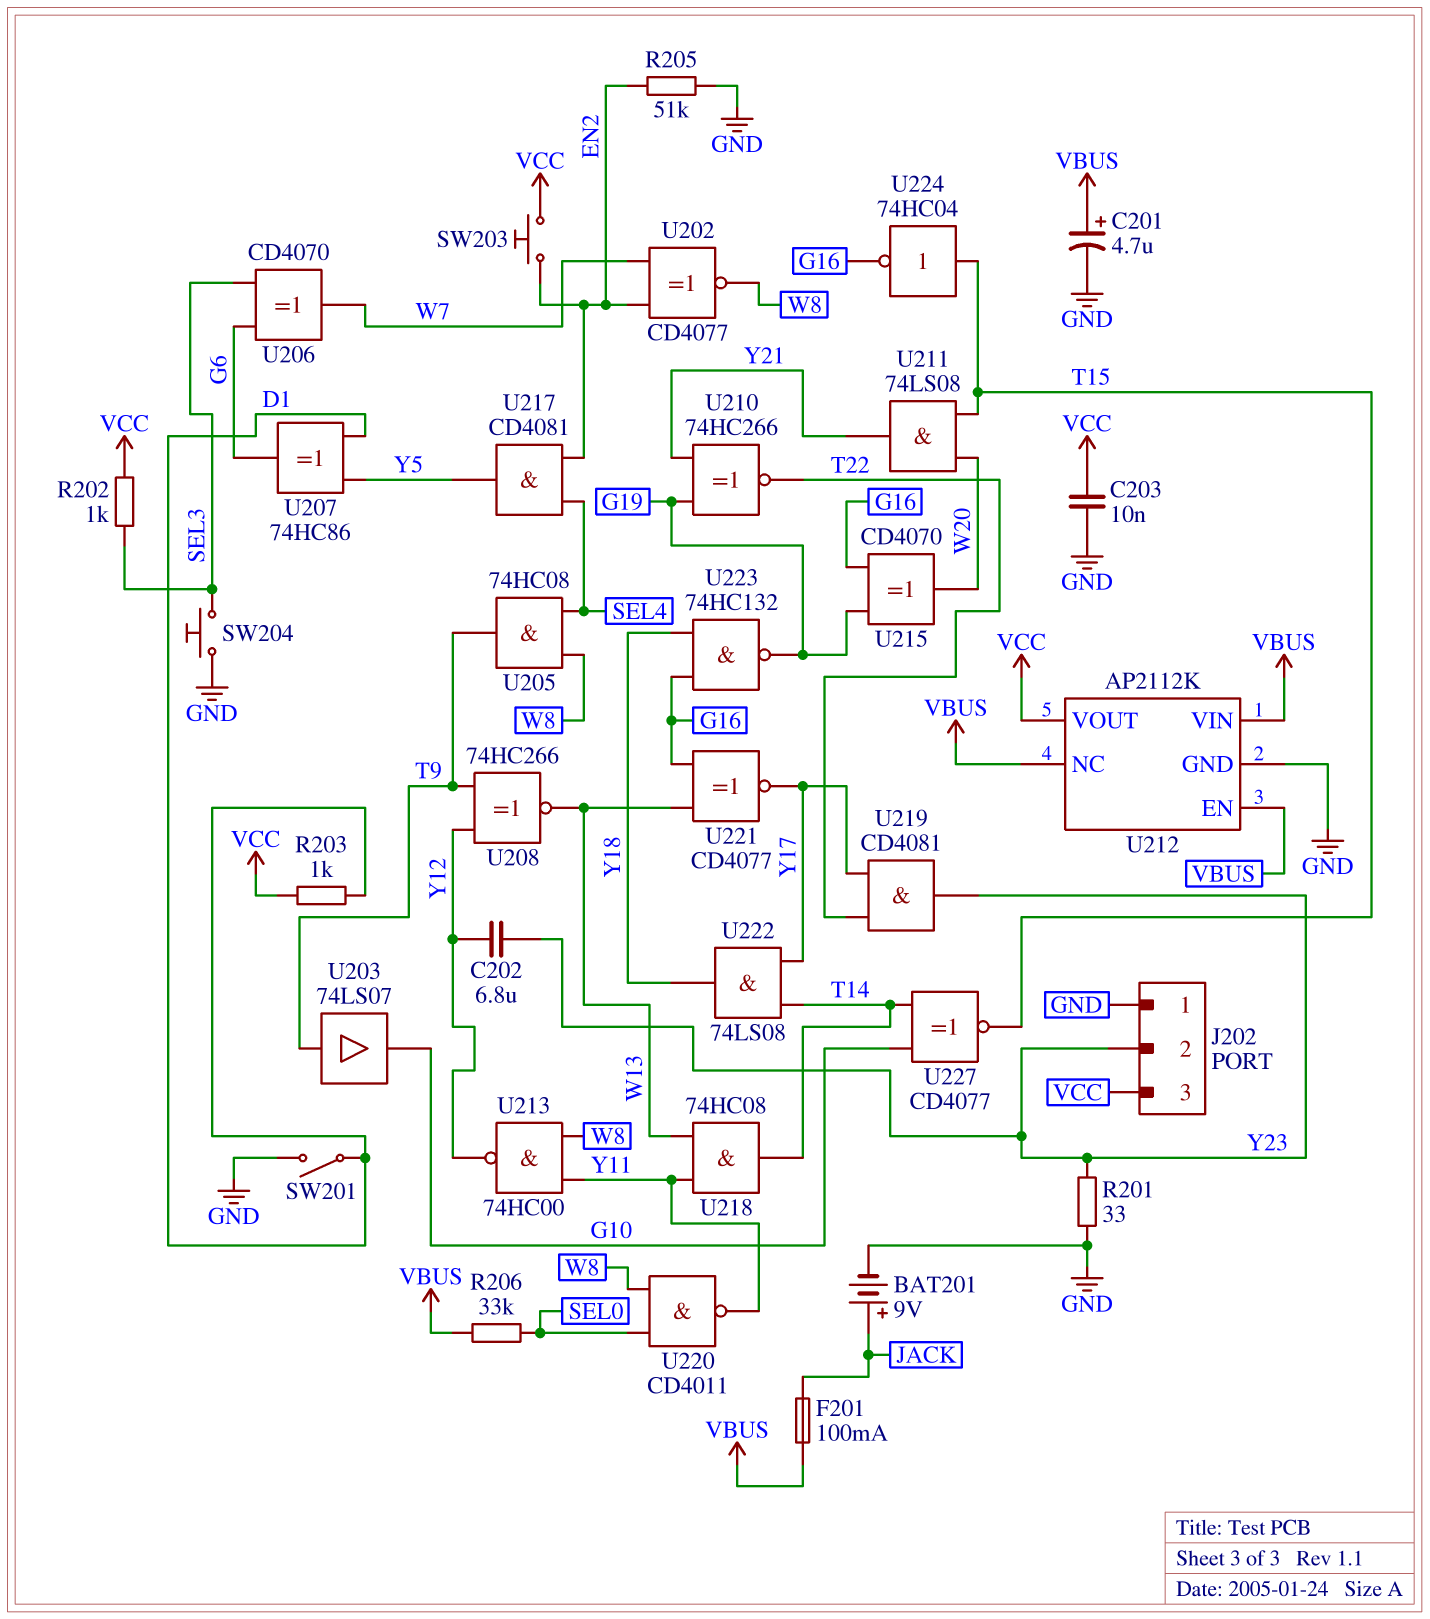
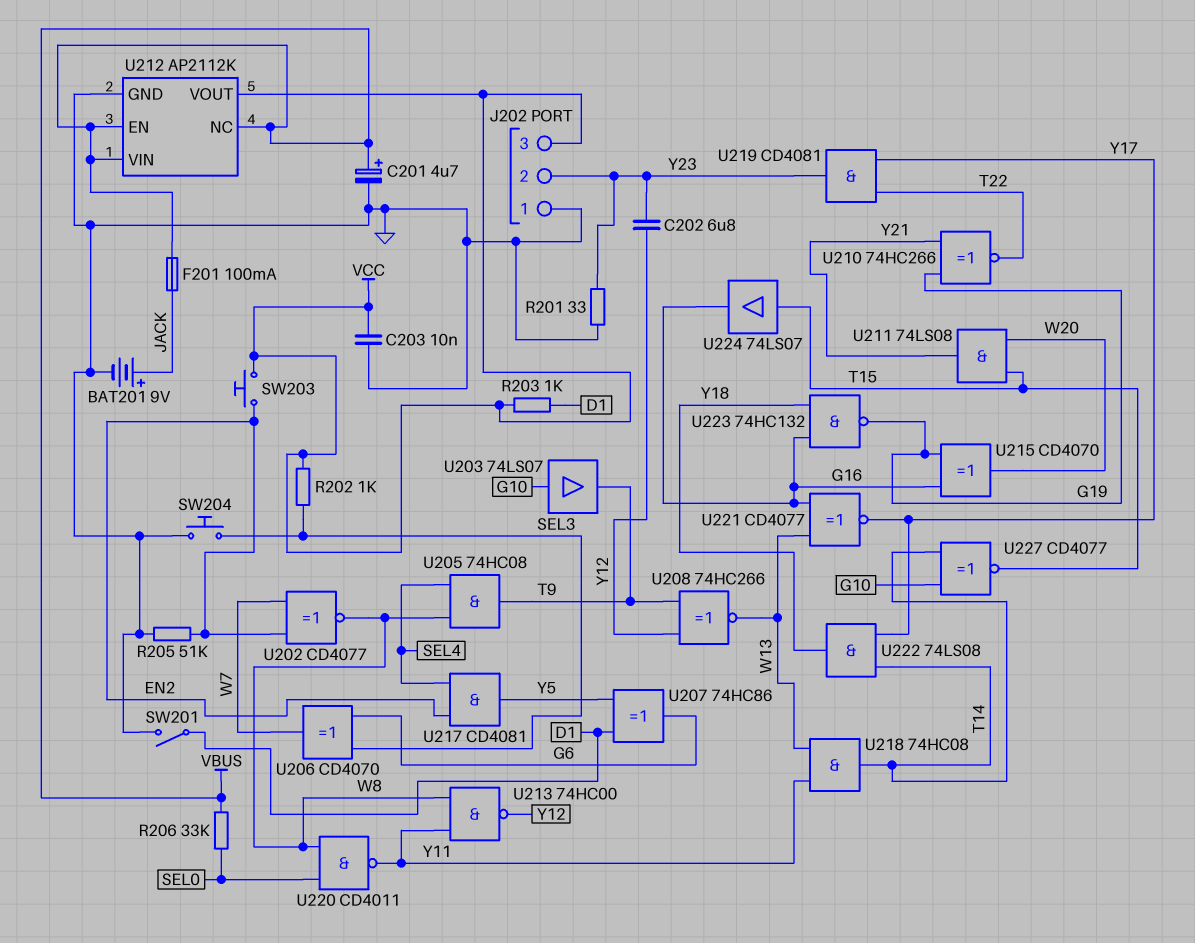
U203: buffer 74LS07 (in T9, out G10) -> buffer 74LS07 (in G10, out T9)
U224: NOT 74HC04 (in T15, out G16) -> buffer 74LS07 (in T15, out G16)

